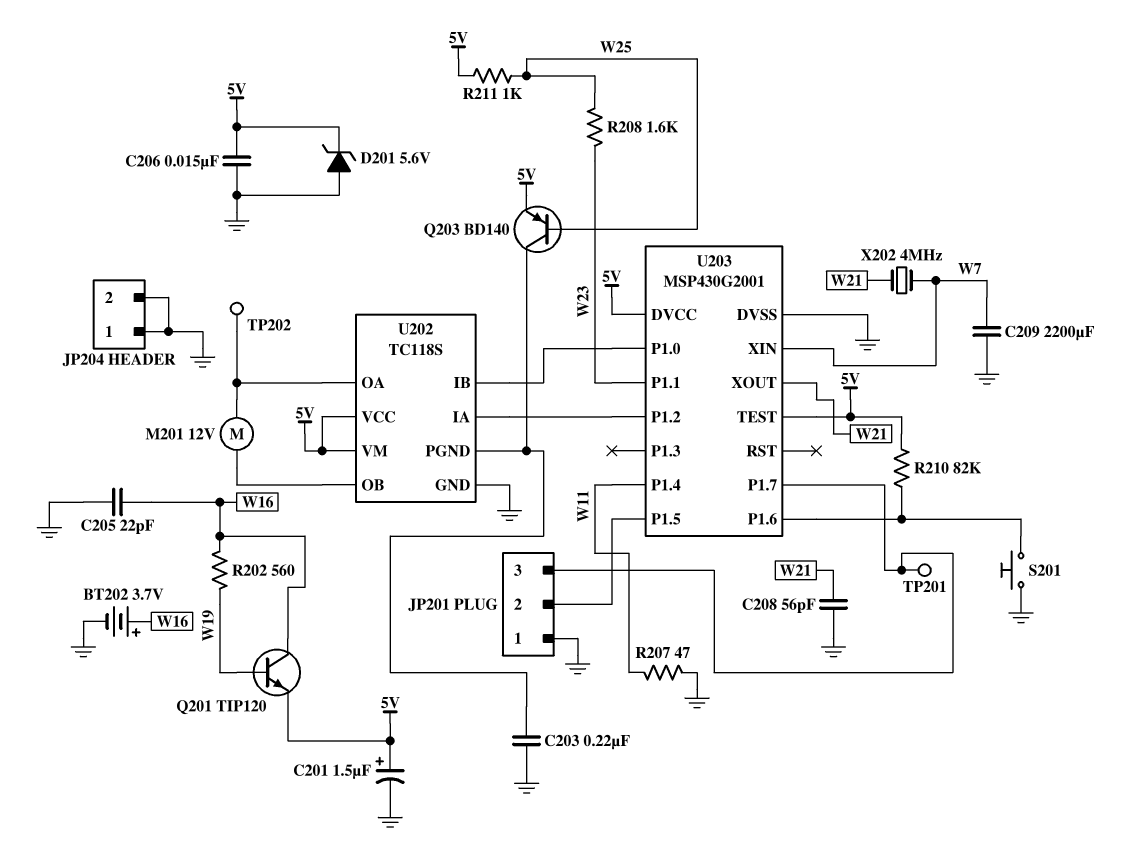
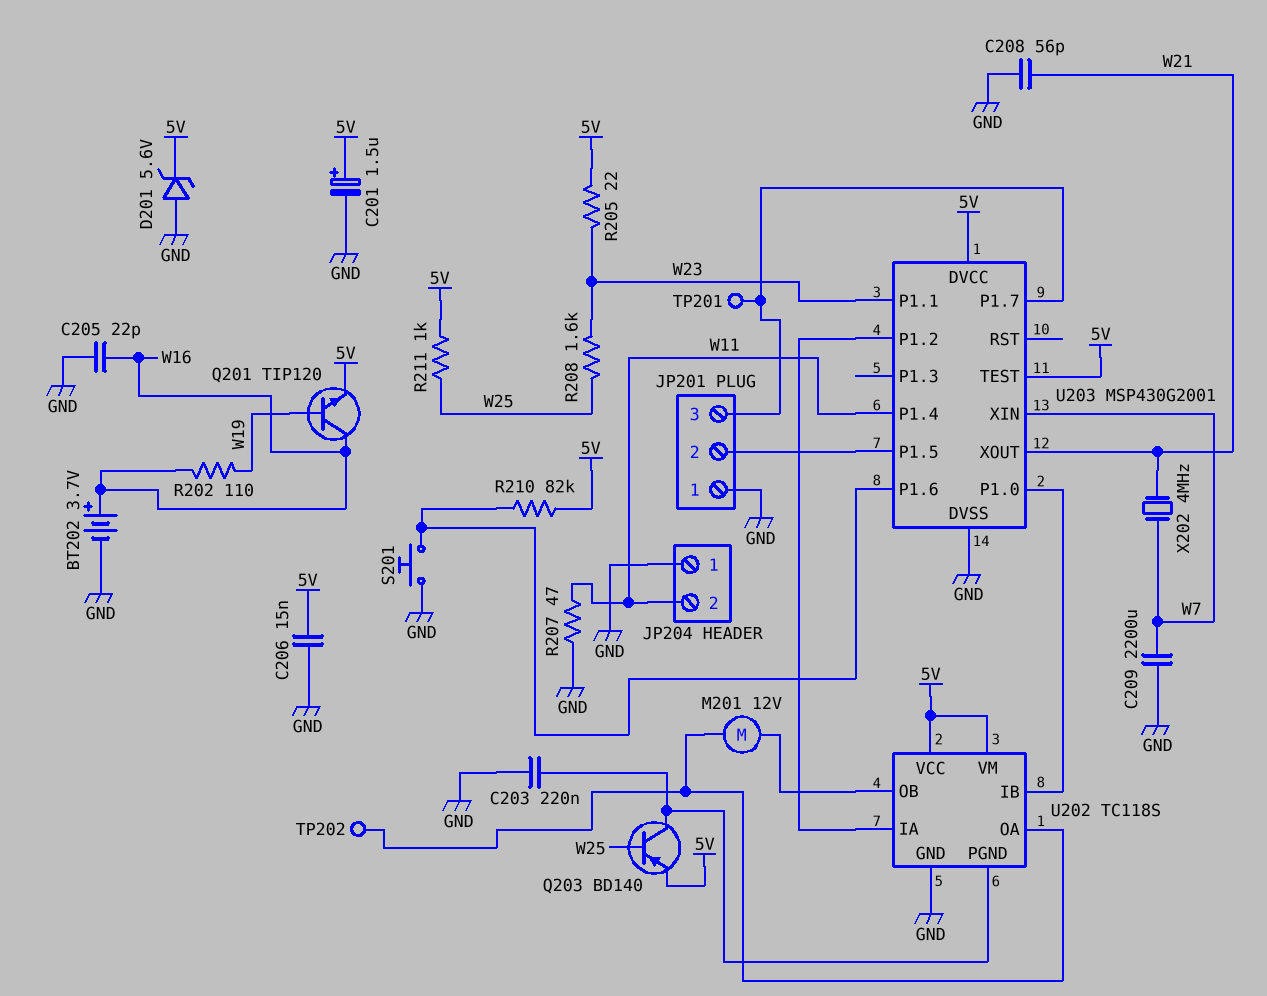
JP204 pin 2: GND -> W11
R202: 560 (W16, W19) -> 110 (W16, W19)
R205: none -> 22 (5V, W23)

